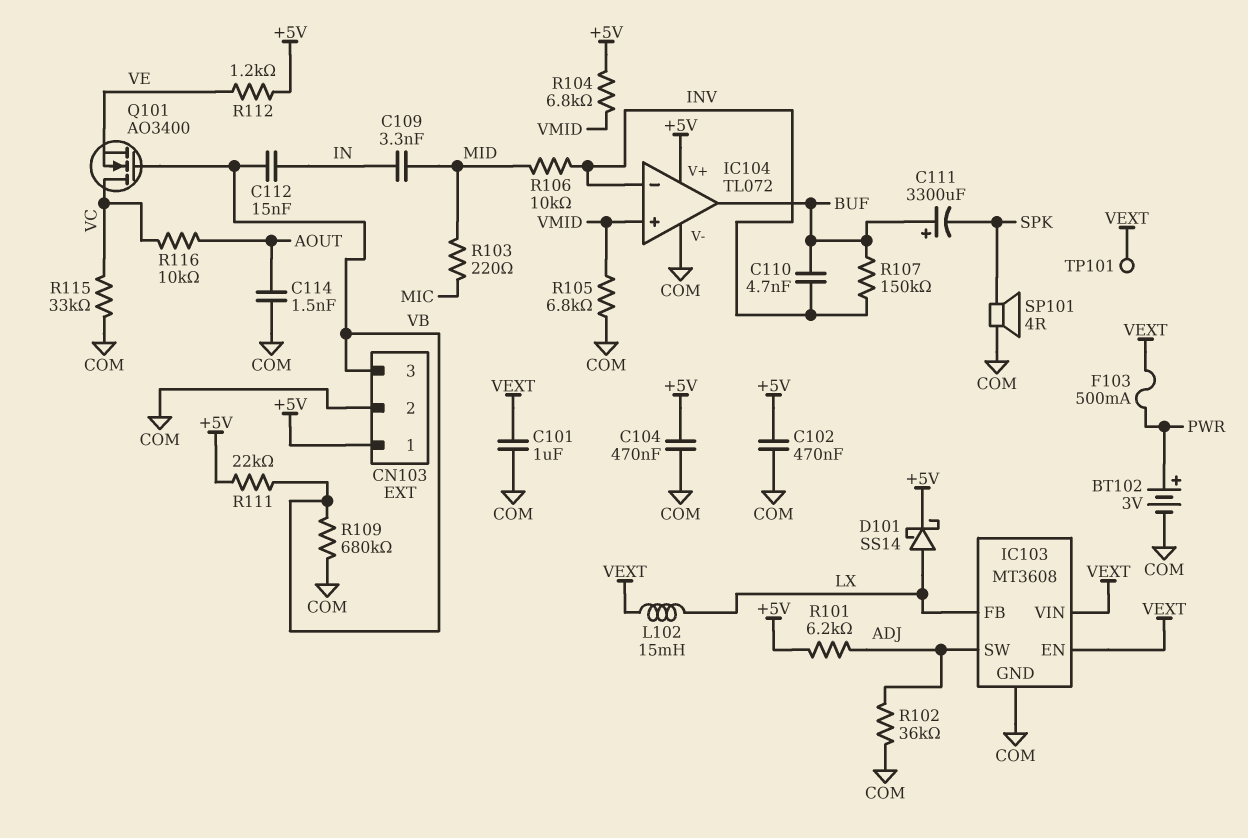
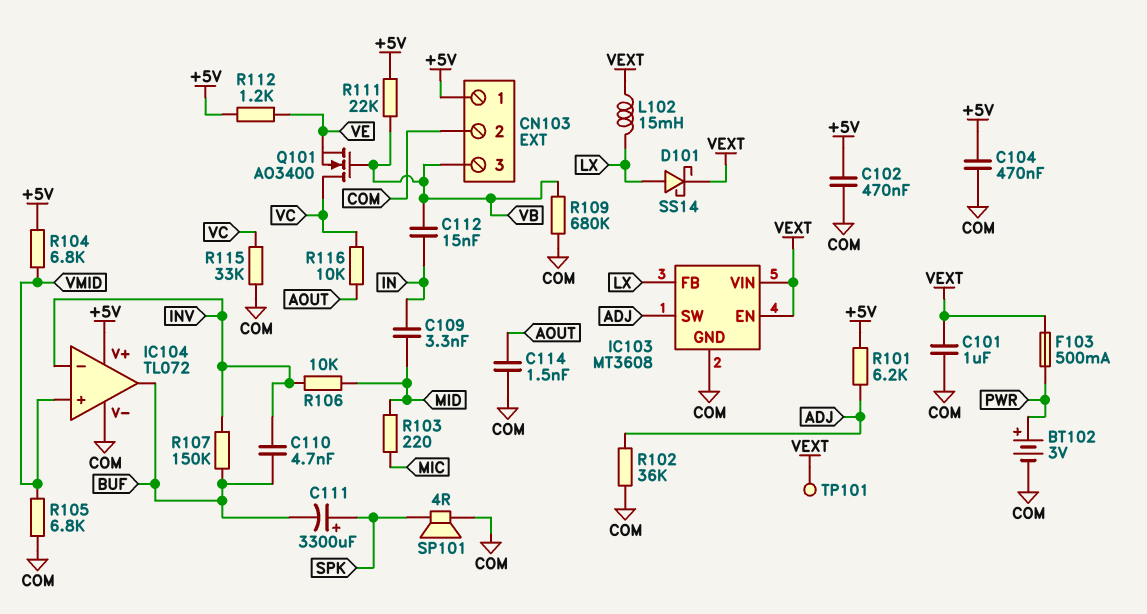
C111: 3300uF (plus BUF, minus SPK) -> 3300uF (plus SPK, minus BUF)
D101: schottky SS14 (A LX, K +5V) -> schottky SS14 (A LX, K VEXT)

